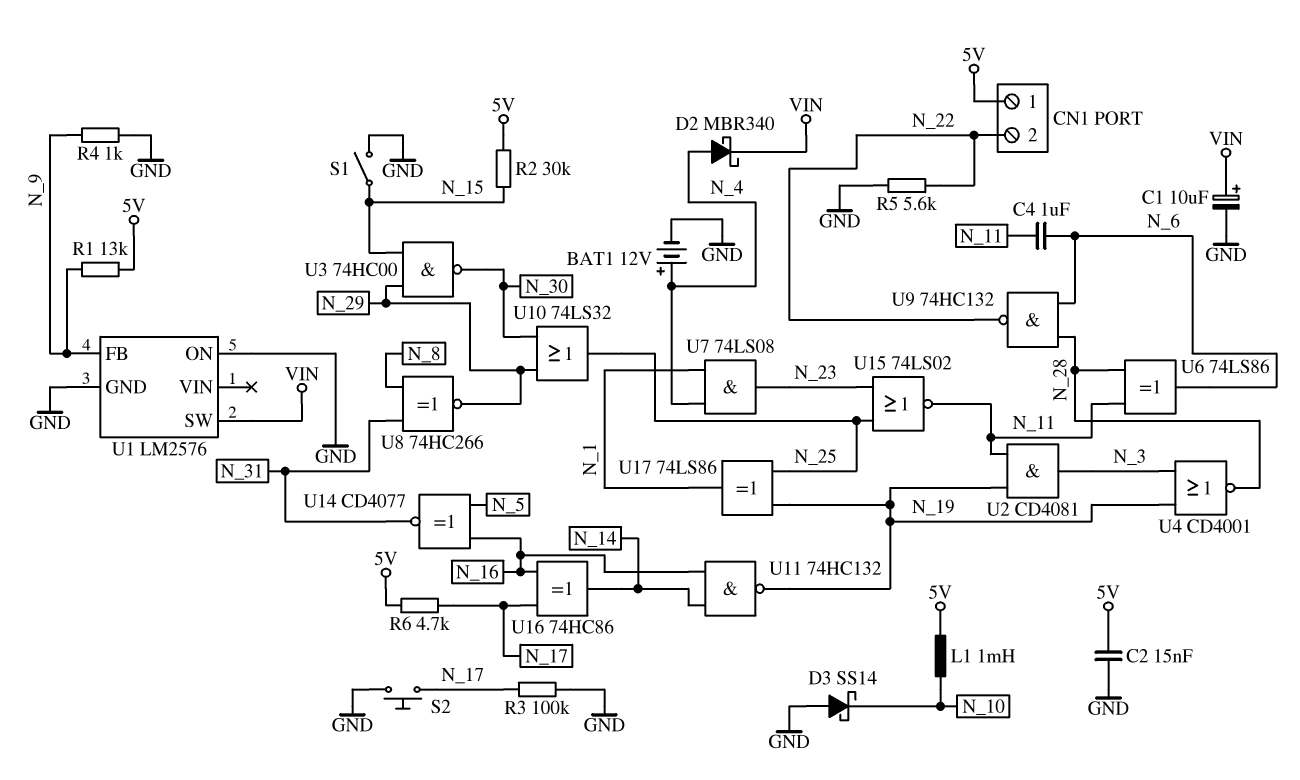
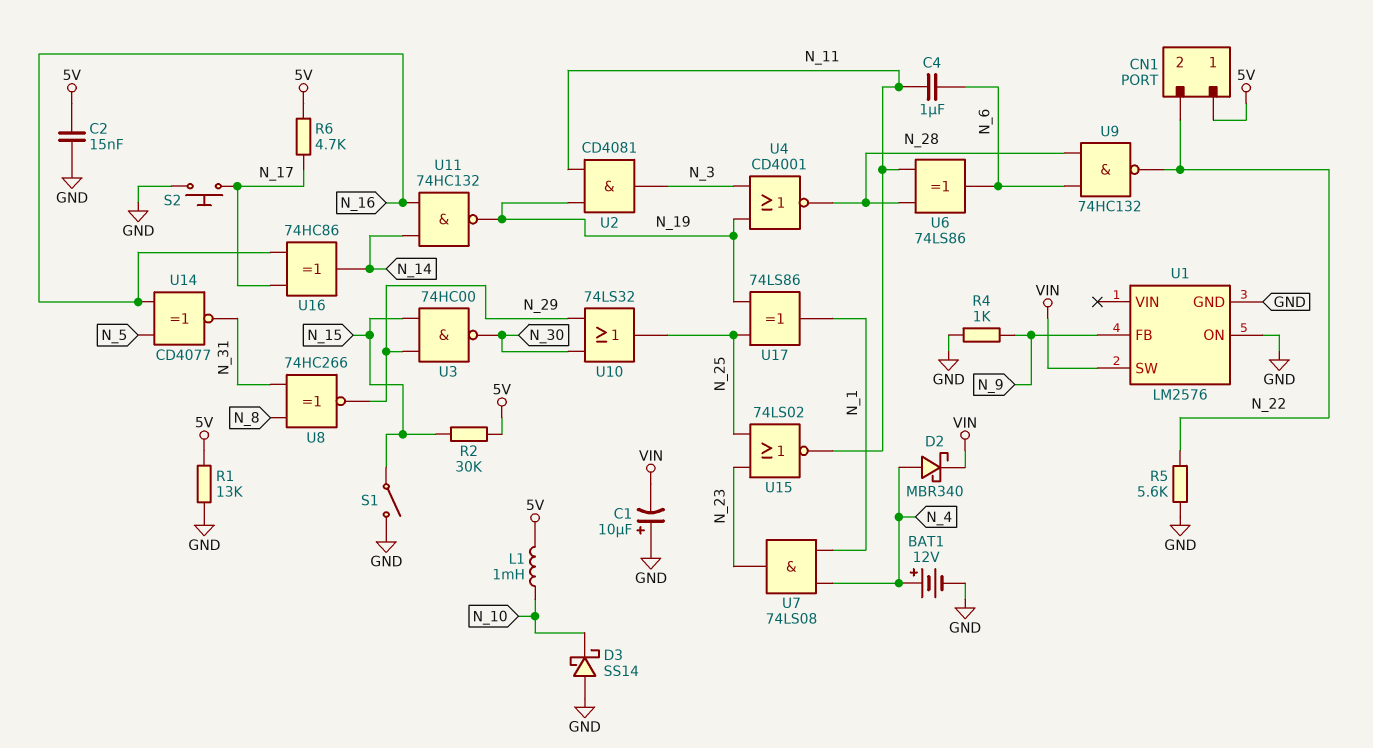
C1: 10uF (plus VIN, minus GND) -> 10uF (plus GND, minus VIN)
R1: 13k (5V, N_9) -> 13k (5V, GND)
R3: 100k (GND, N_17) -> none

